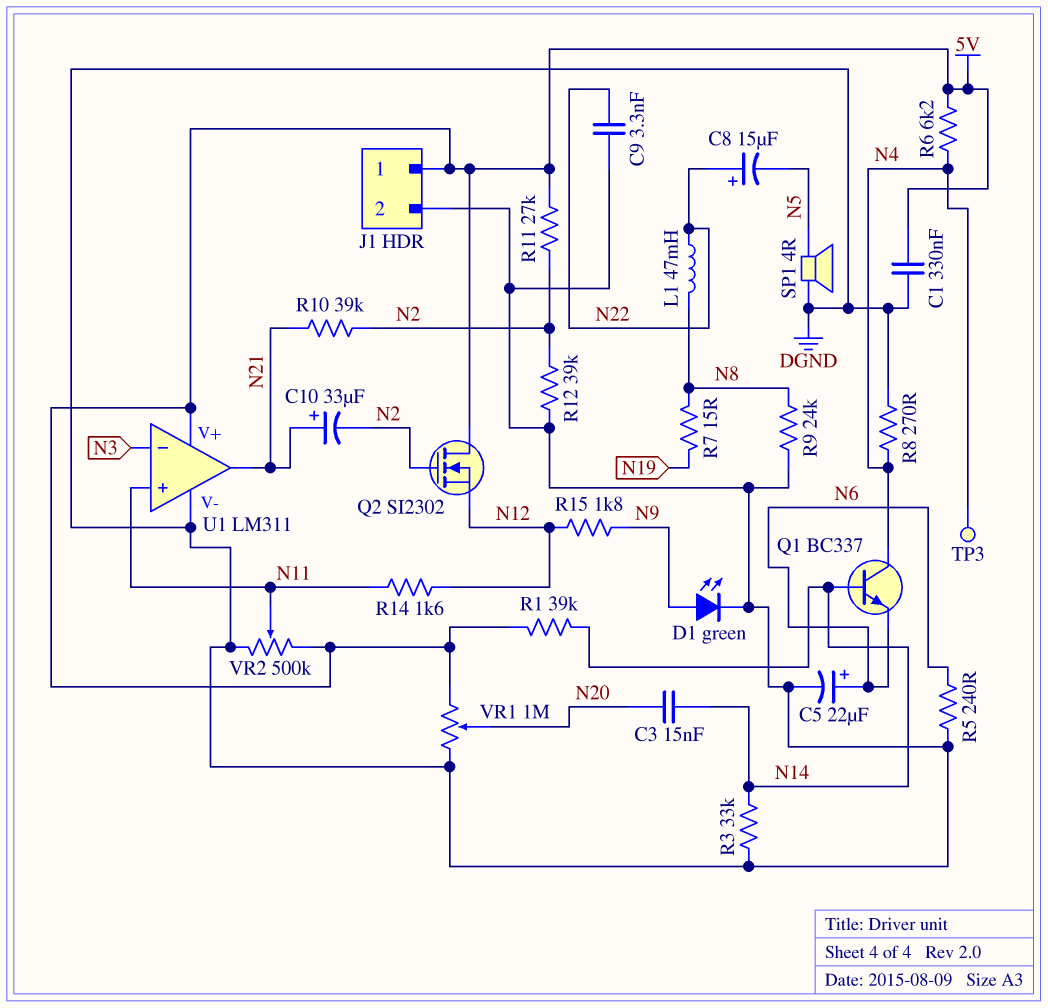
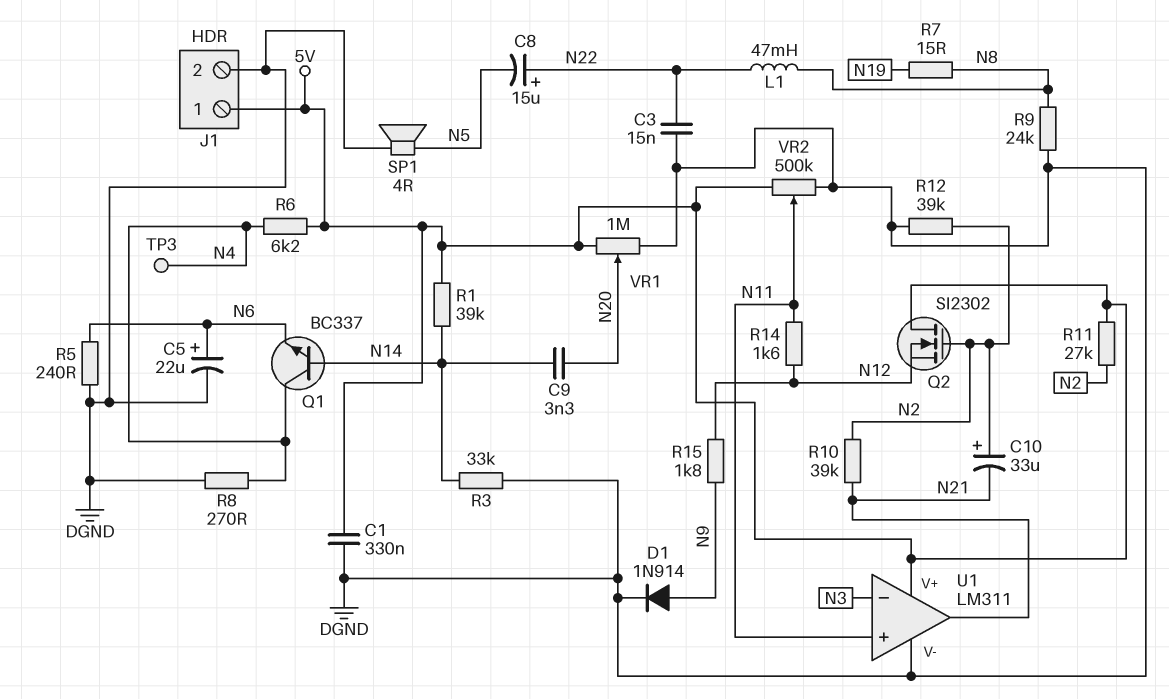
C3: 15nF (N14, N20) -> 15nF (DGND, N22)
C9: 3.3nF (DGND, N22) -> 3.3nF (N14, N20)
C10: 33uF (plus N21, minus N2) -> 33uF (plus N2, minus N21)
D1: LED green (A N9, K DGND) -> diode 1N914 (A N9, K DGND)

